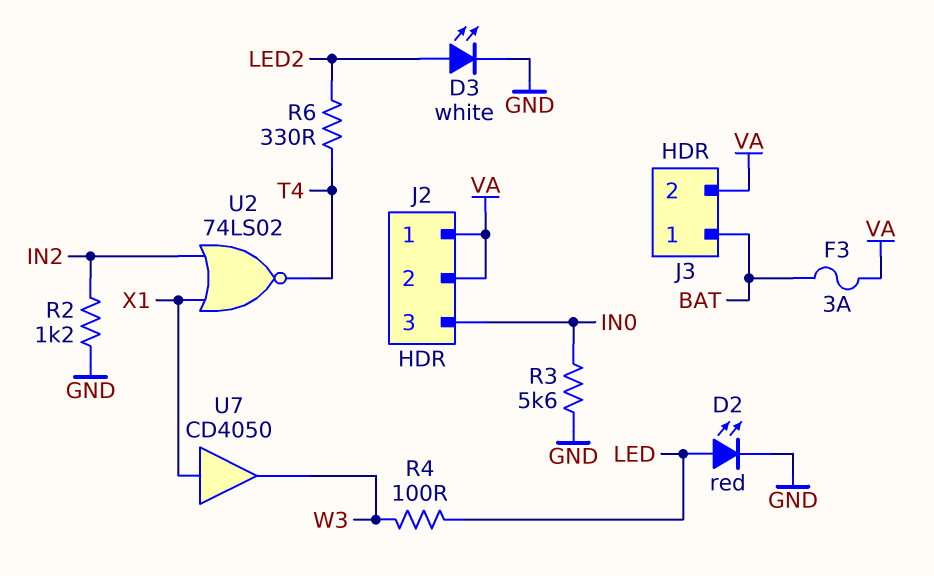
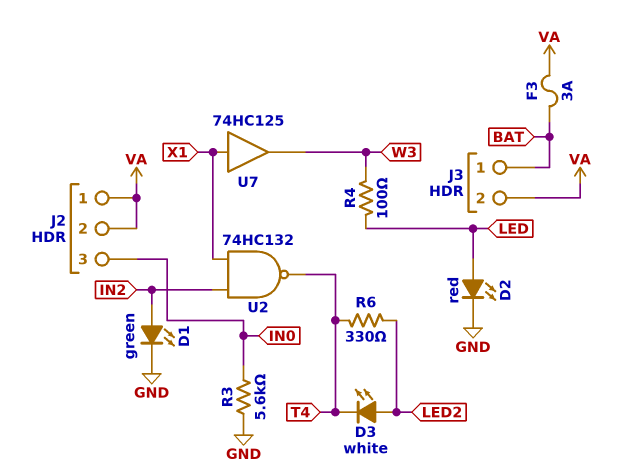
D1: none -> LED green (A IN2, K GND)
D3: LED white (A LED2, K GND) -> LED white (A LED2, K T4)
R2: 1.2k (GND, IN2) -> none
U2: NOR 74LS02 (in IN2, in X1, out T4) -> NAND 74HC132 (in IN2, in X1, out T4)
U7: buffer CD4050 (in X1, out W3) -> buffer 74HC125 (in X1, out W3)

